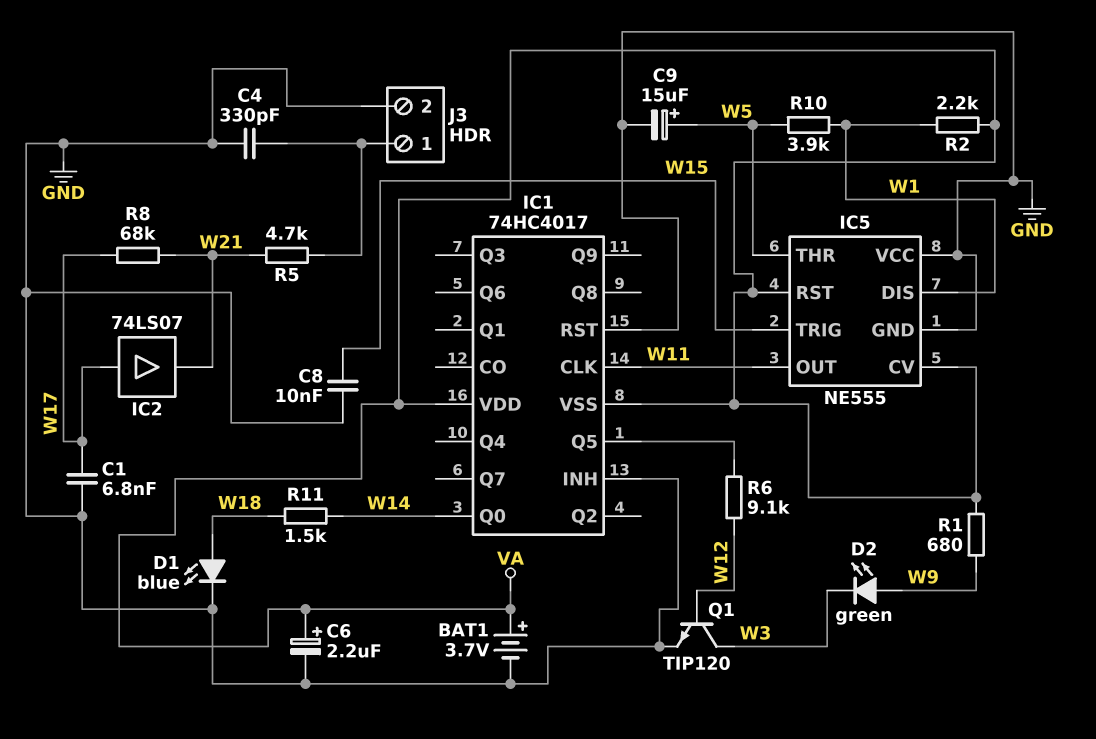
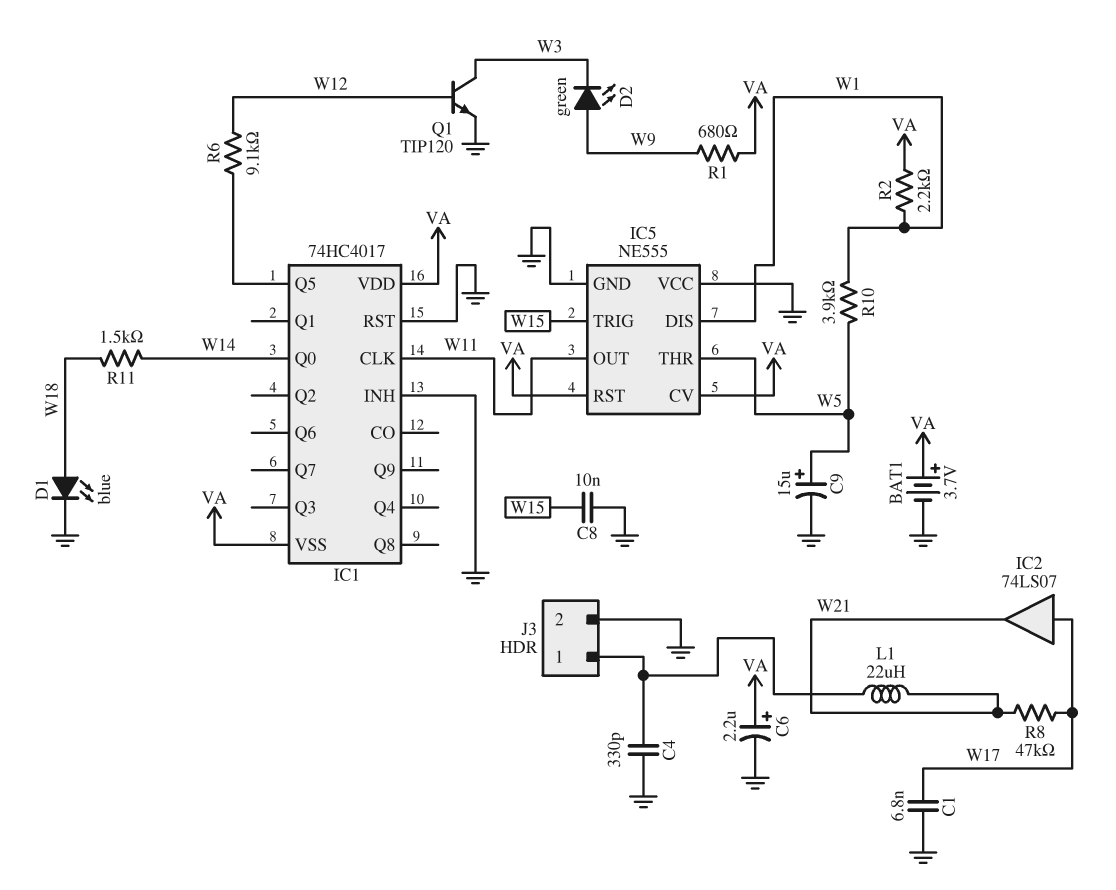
L1: none -> 22uH (J3/1, W21)
R5: 4.7k (J3/1, W21) -> none
R8: 68k (W17, W21) -> 47k (W17, W21)

